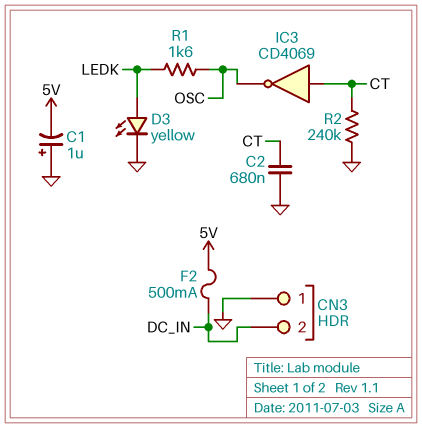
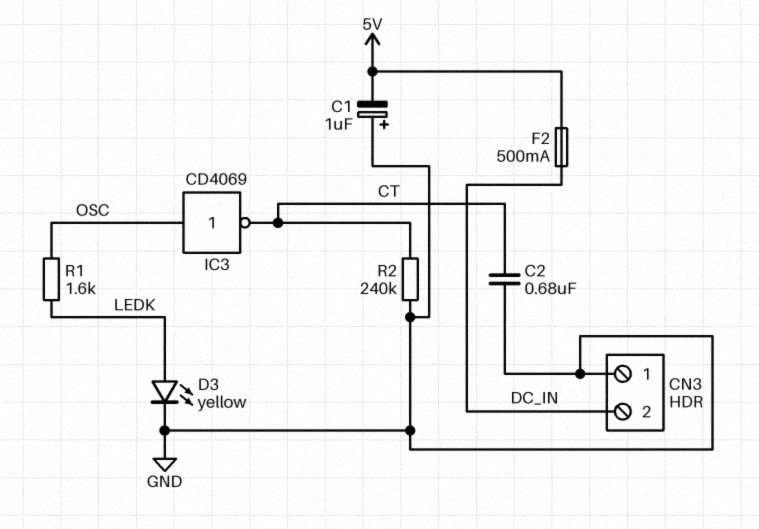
IC3: NOT CD4069 (in CT, out OSC) -> NOT CD4069 (in OSC, out CT)

